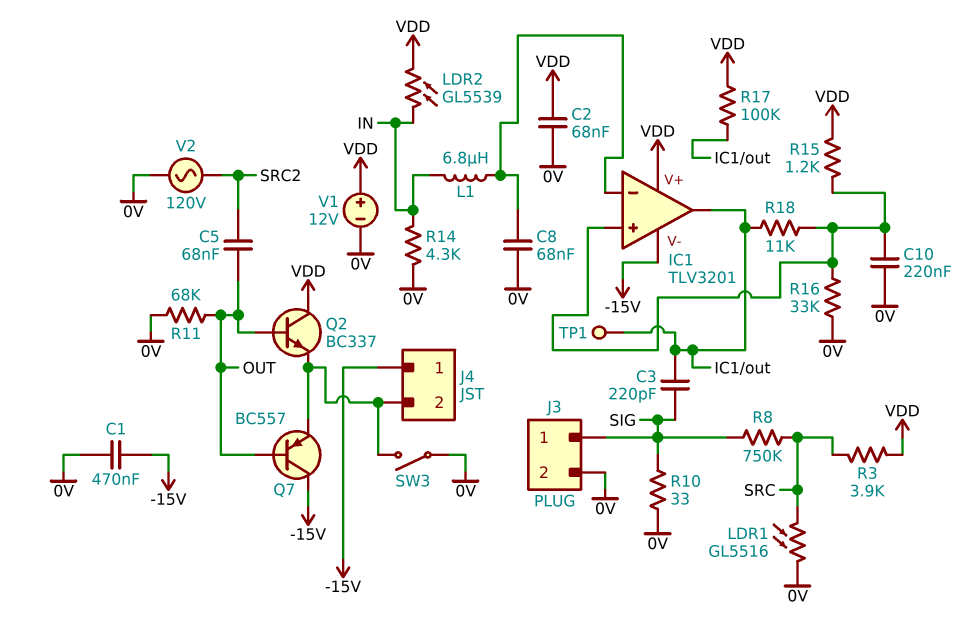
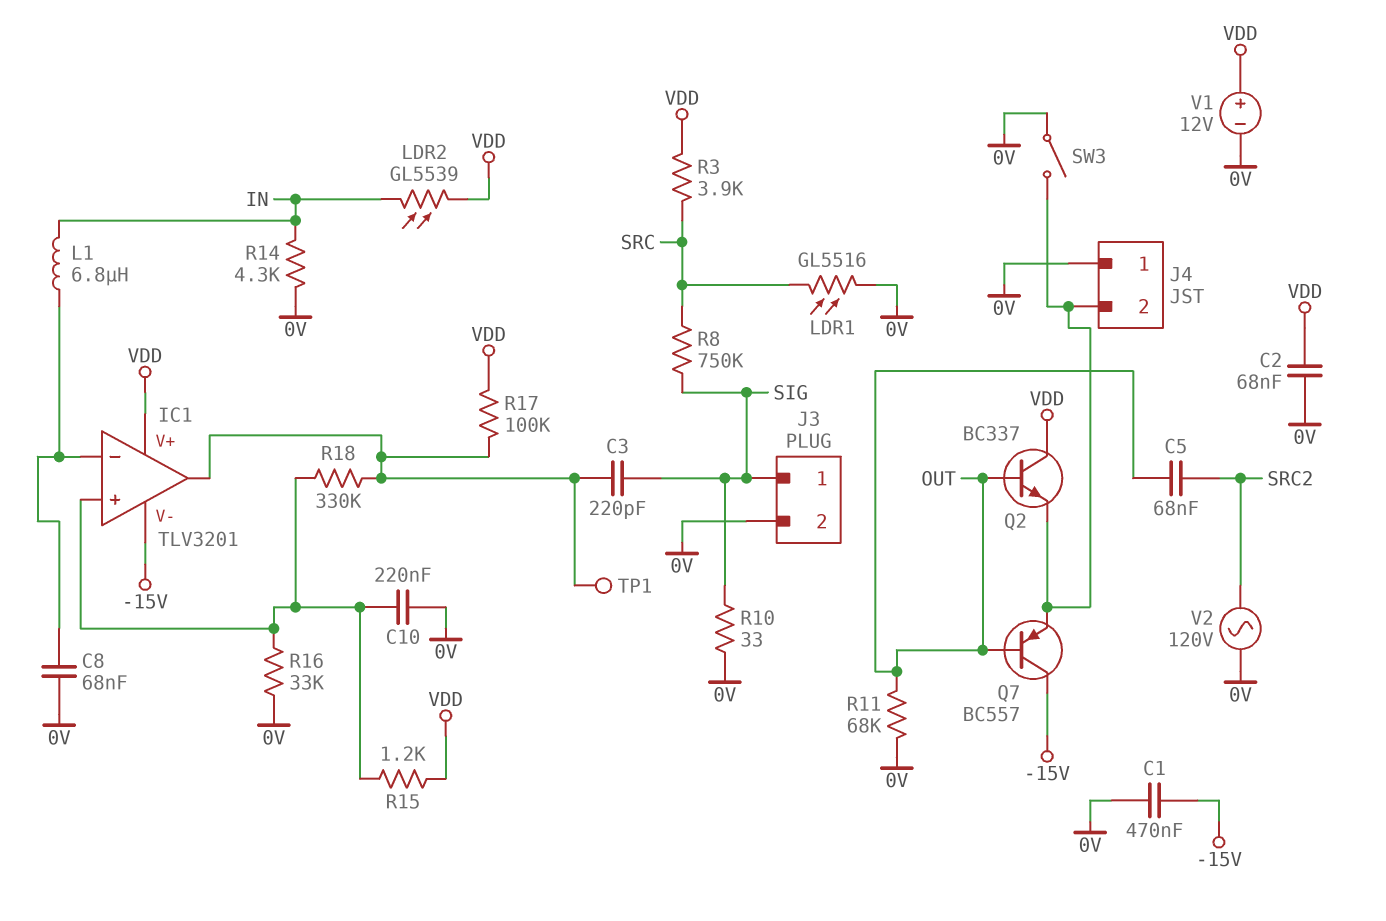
J4 pin 1: -15V -> 0V
R18: 11k (IC1/in+, IC1/out) -> 330k (IC1/in+, IC1/out)

